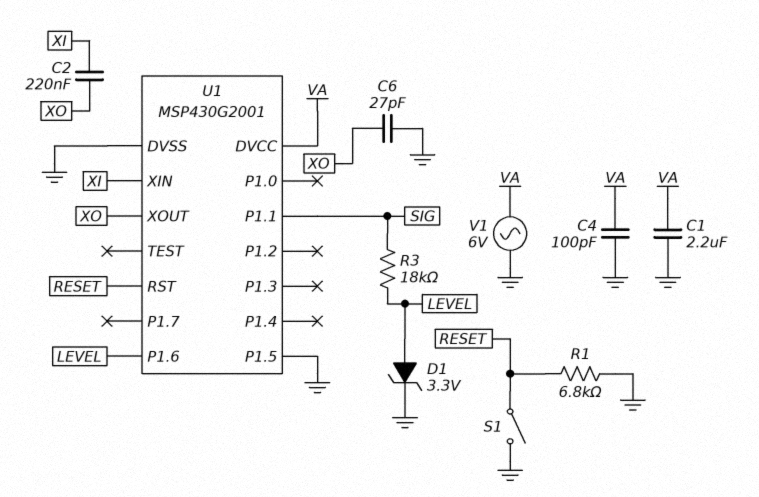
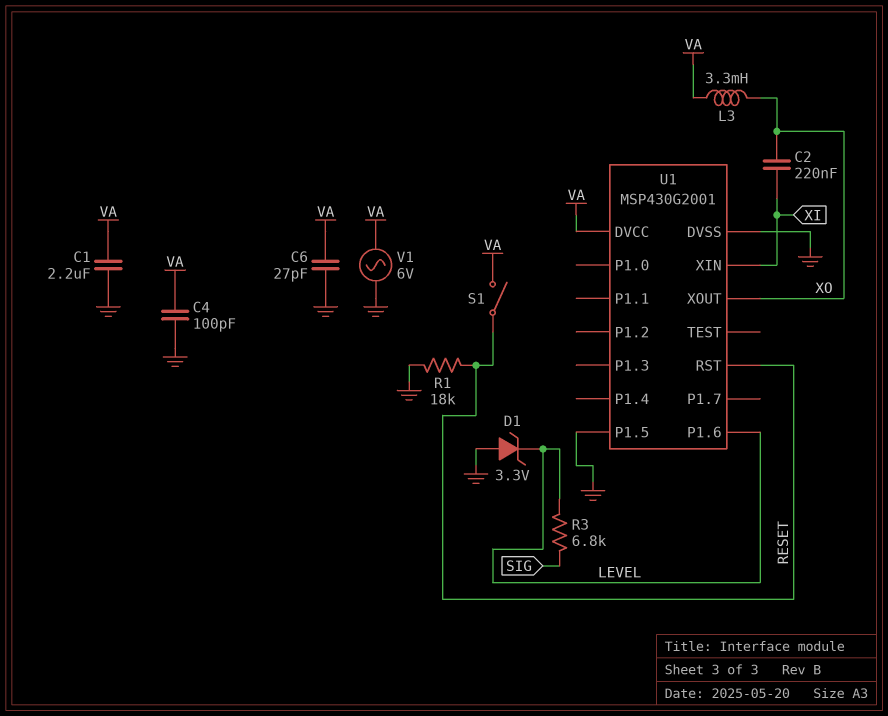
C6: 27pF (GND, XO) -> 27pF (GND, VA)
D1: zener 3.3V (A LEVEL, K GND) -> zener 3.3V (A GND, K LEVEL)
L3: none -> 3.3mH (VA, XO)
R1: 6.8k (GND, RESET) -> 18k (GND, RESET)
R3: 18k (LEVEL, SIG) -> 6.8k (LEVEL, SIG)
S1: switch (GND, RESET) -> switch (RESET, VA)
U1 pin P1.1: SIG -> none

